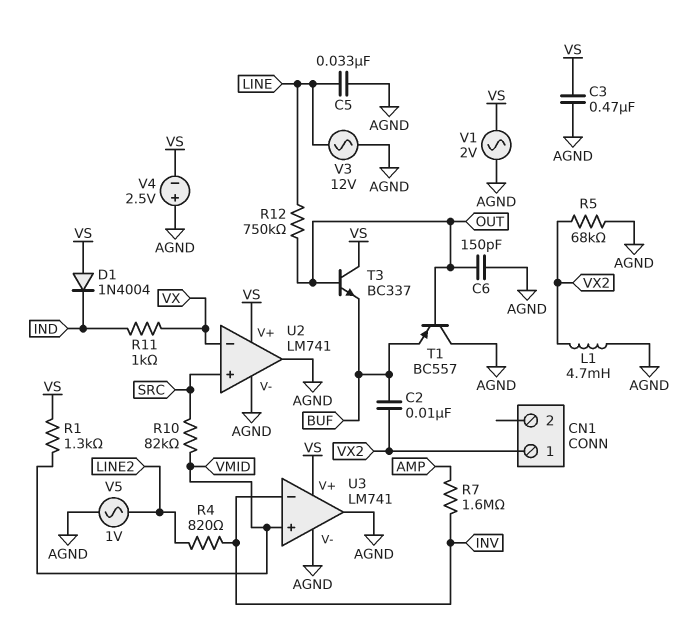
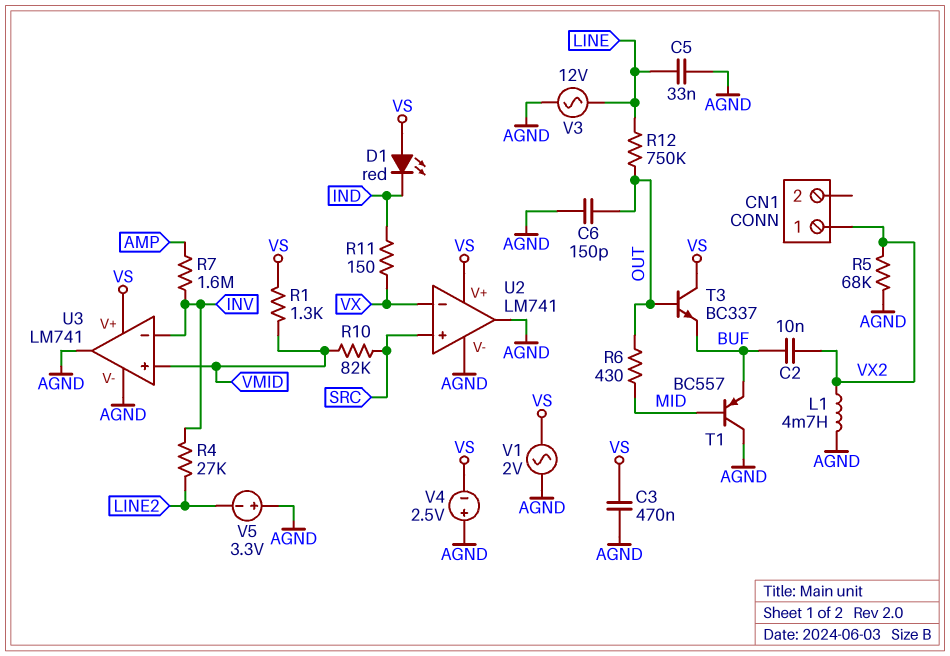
D1: diode 1N4004 (A VS, K IND) -> LED red (A VS, K IND)
R4: 820 (INV, LINE2) -> 27k (INV, LINE2)
R6: none -> 430 (MID, OUT)
R11: 1k (IND, VX) -> 150 (IND, VX)
T1: PNP BC557 (B OUT, C AGND, E BUF) -> PNP BC557 (B MID, C AGND, E BUF)
V5: AC 1V (AGND, LINE2) -> 3.3V (plus AGND, minus LINE2)

